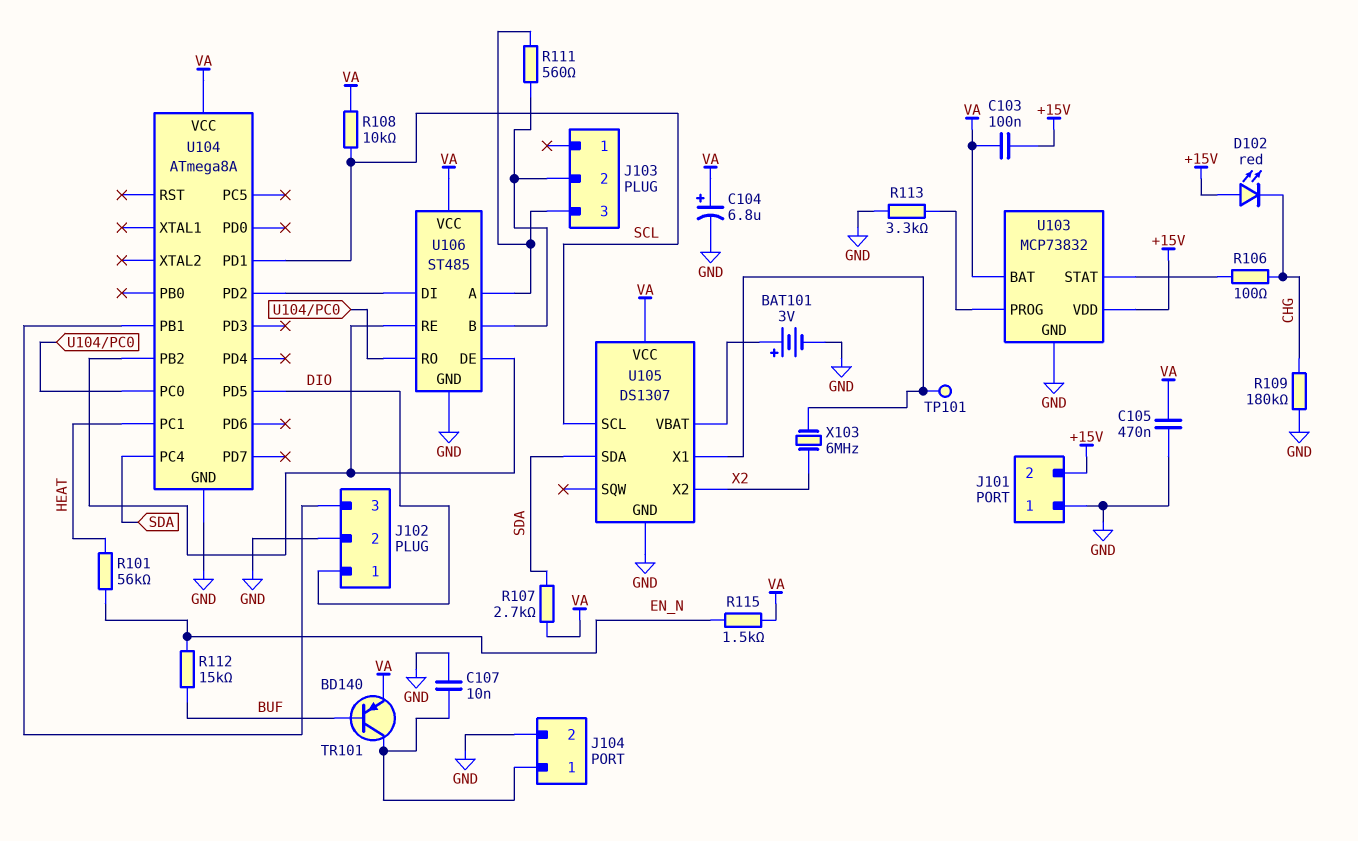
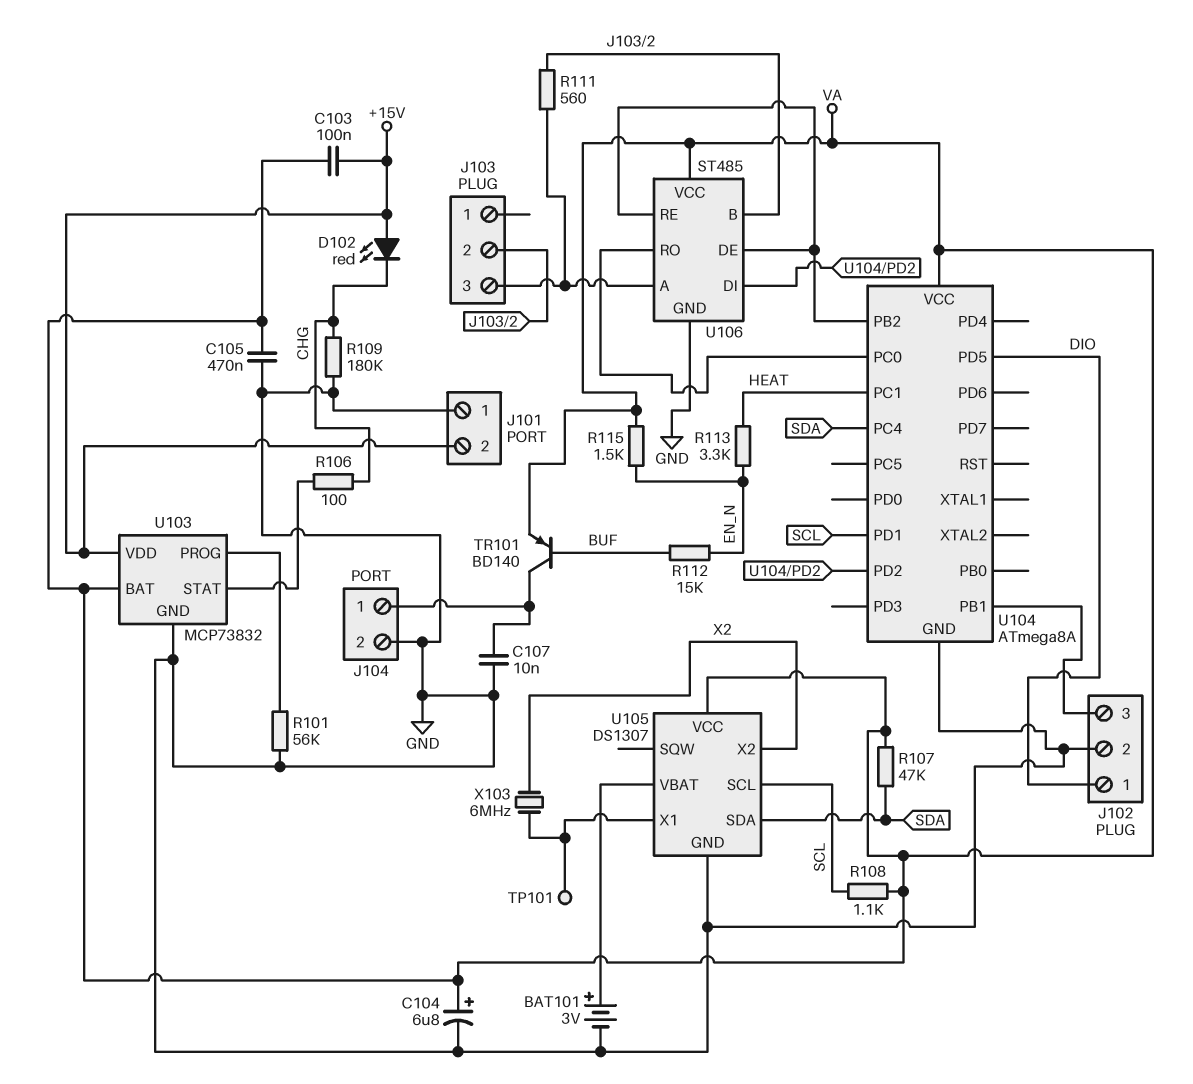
R101: 56k (EN_N, HEAT) -> 56k (GND, U103/PROG)
R107: 2.7k (SDA, VA) -> 47k (SDA, VA)
R108: 10k (SCL, VA) -> 1.1k (SCL, VA)
R113: 3.3k (GND, U103/PROG) -> 3.3k (EN_N, HEAT)

